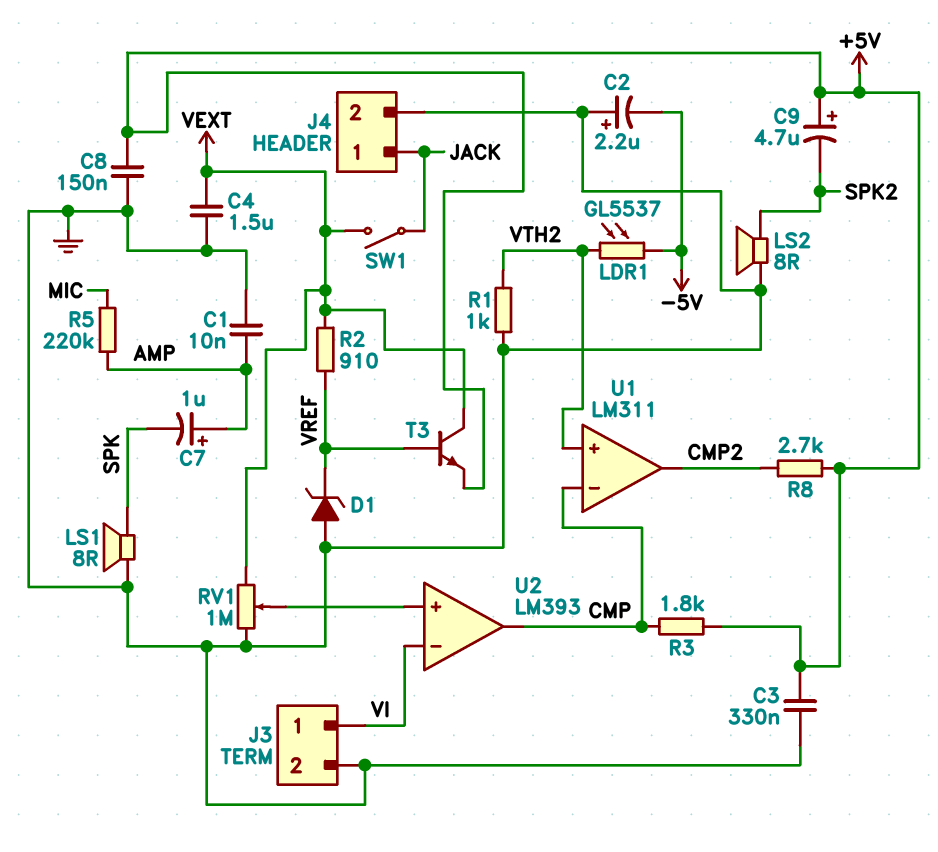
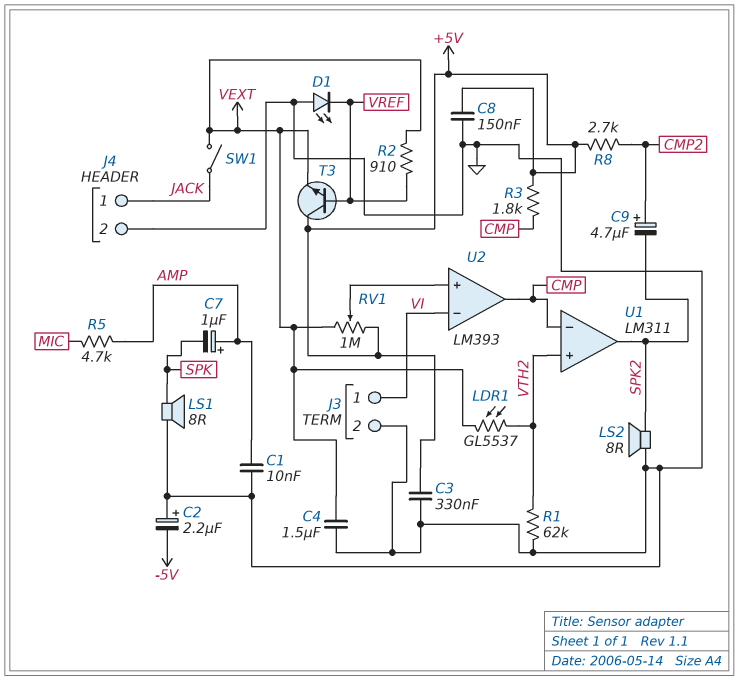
C9: 4.7uF (plus +5V, minus SPK2) -> 4.7uF (plus CMP2, minus SPK2)
D1: zener (A GND, K VREF) -> LED (A GND, K VREF)
LDR1: GL5537 (-5V, VTH2) -> GL5537 (VEXT, VTH2)
R1: 1k (GND, VTH2) -> 62k (GND, VTH2)
R5: 220k (AMP, MIC) -> 4.7k (AMP, MIC)
RV1: 1M (GND, VEXT, wiper U2/in+) -> 1M (+5V, VEXT, wiper U2/in+)
T3: NPN (B VREF, C VEXT, E +5V) -> NPN (B VREF, C +5V, E VEXT)
U1 pin out: CMP2 -> SPK2

